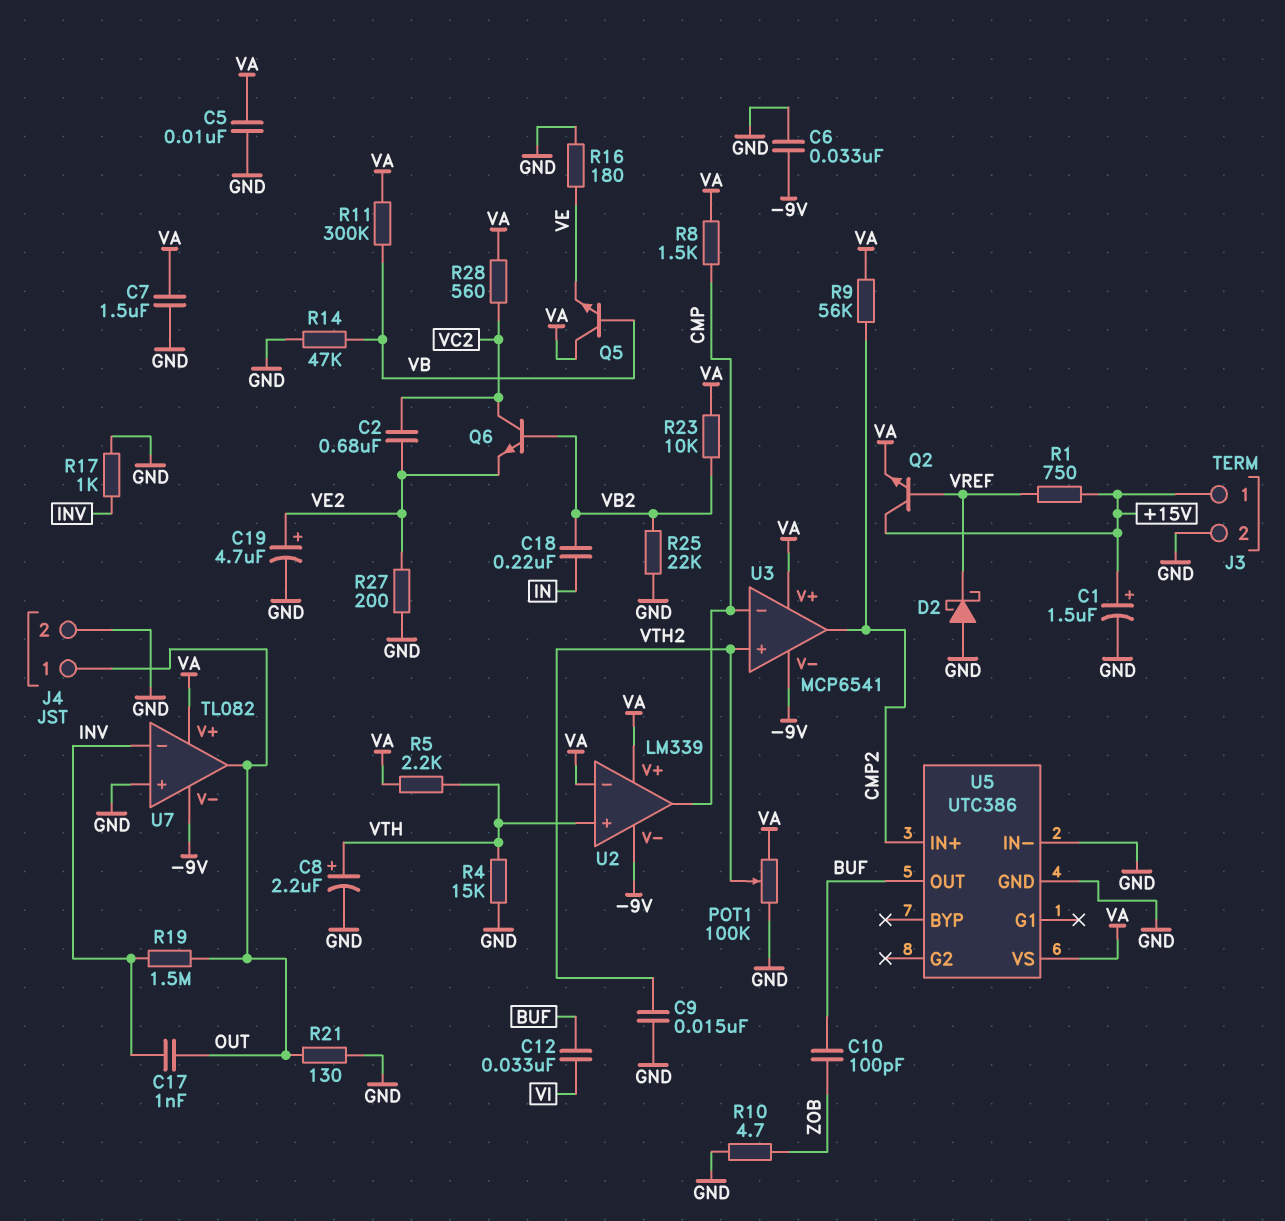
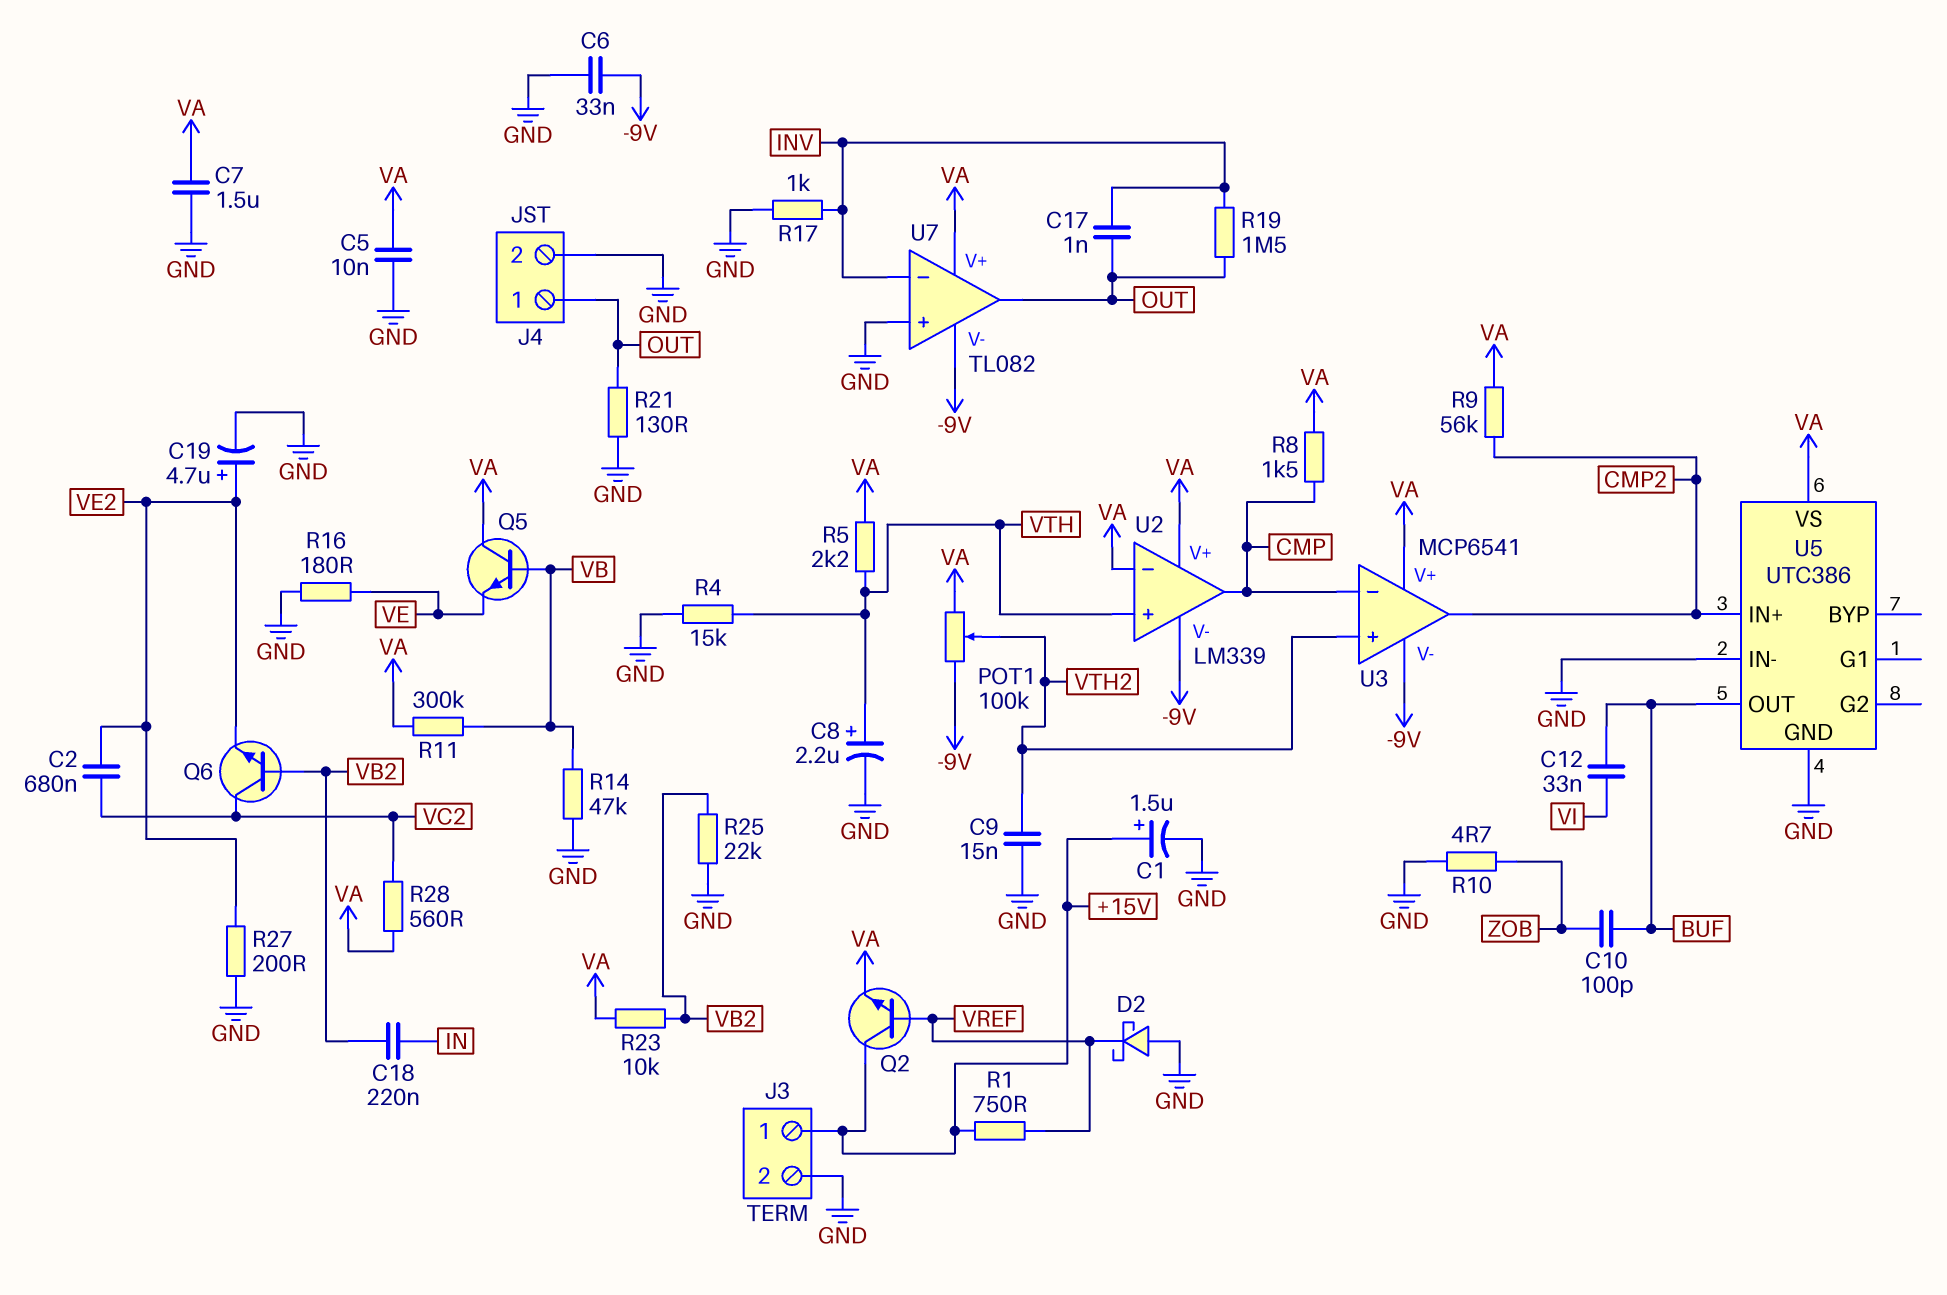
POT1: 100k (GND, VA, wiper VTH2) -> 100k (-9V, VA, wiper VTH2)

